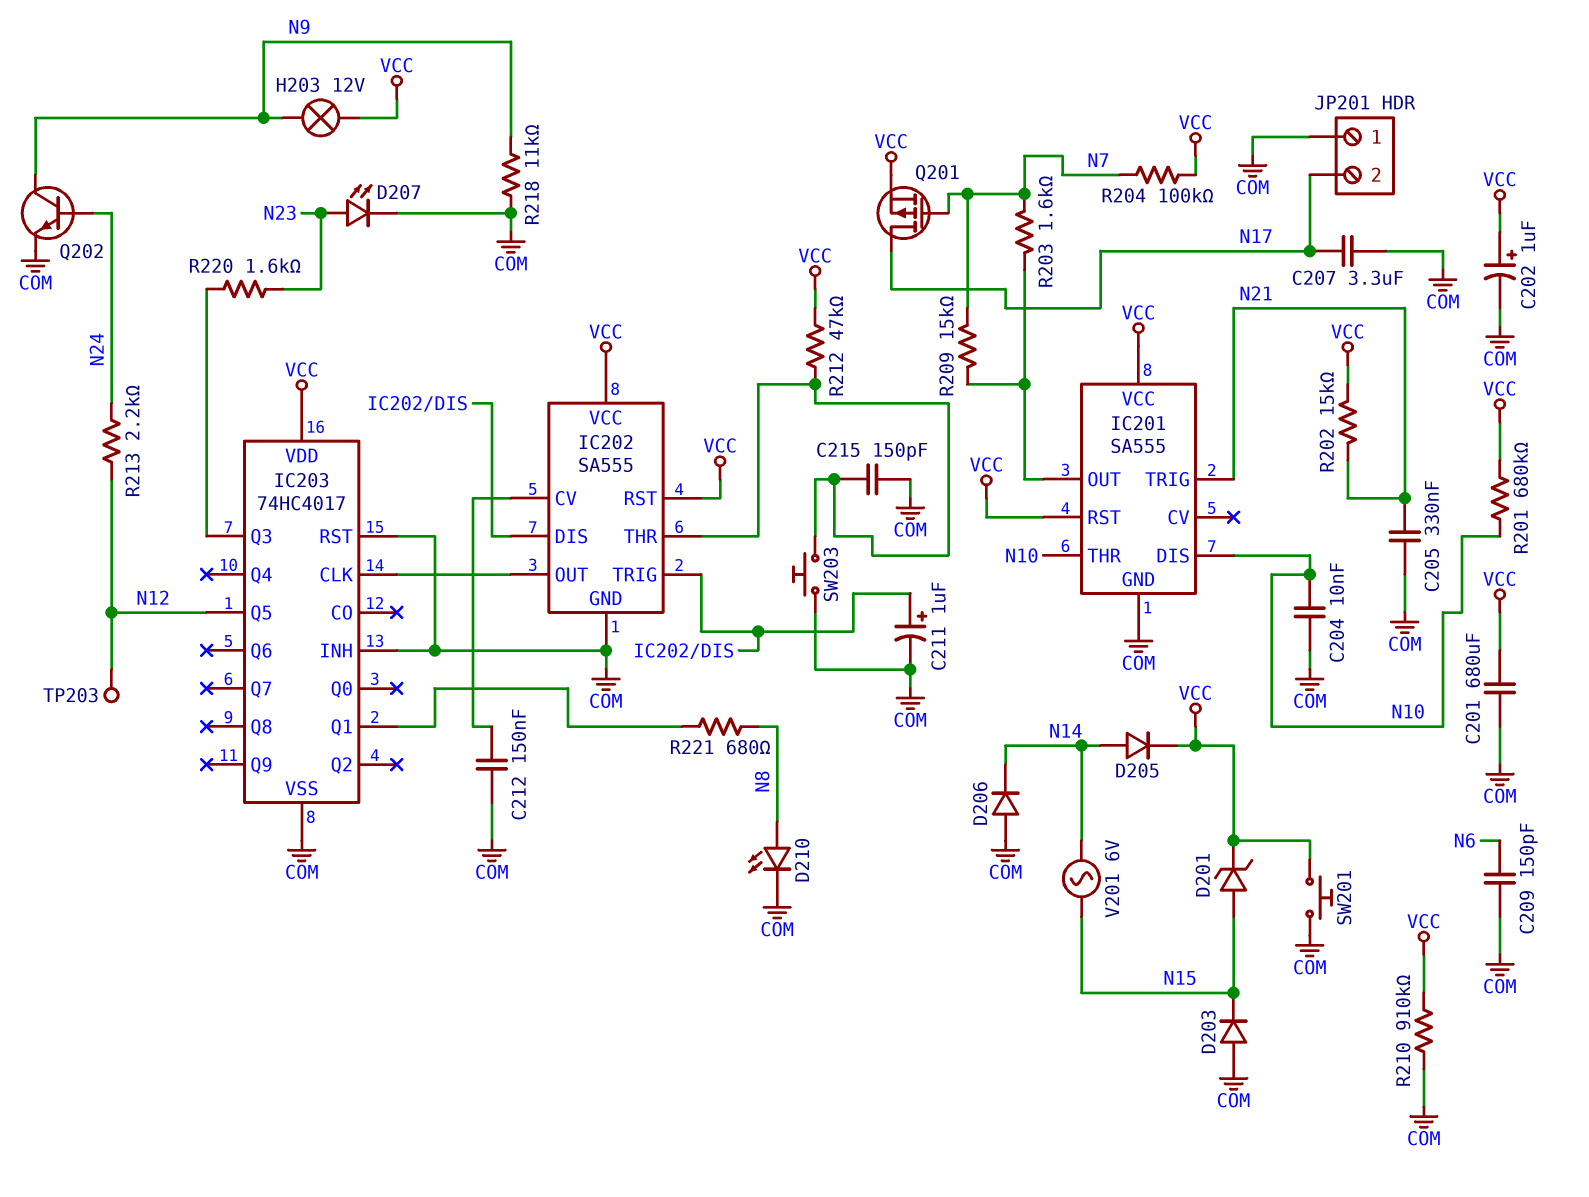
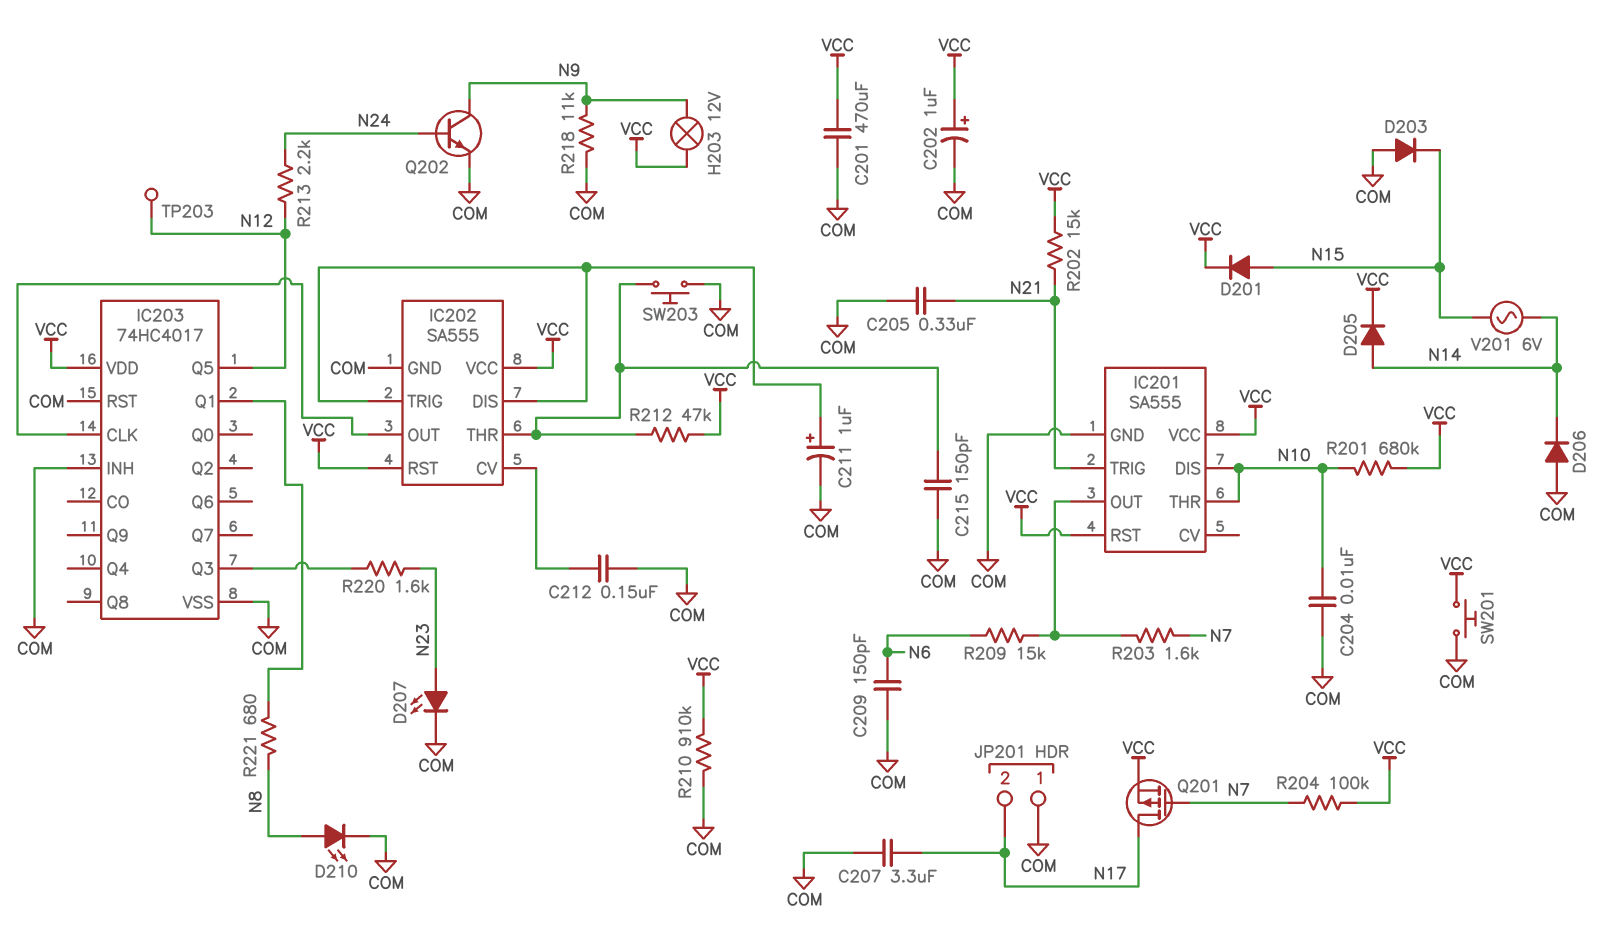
C201: 680uF (COM, VCC) -> 470uF (COM, VCC)
D201: zener (A N15, K VCC) -> diode (A N15, K VCC)
R209: 15k (IC201/OUT, N7) -> 15k (IC201/OUT, N6)

